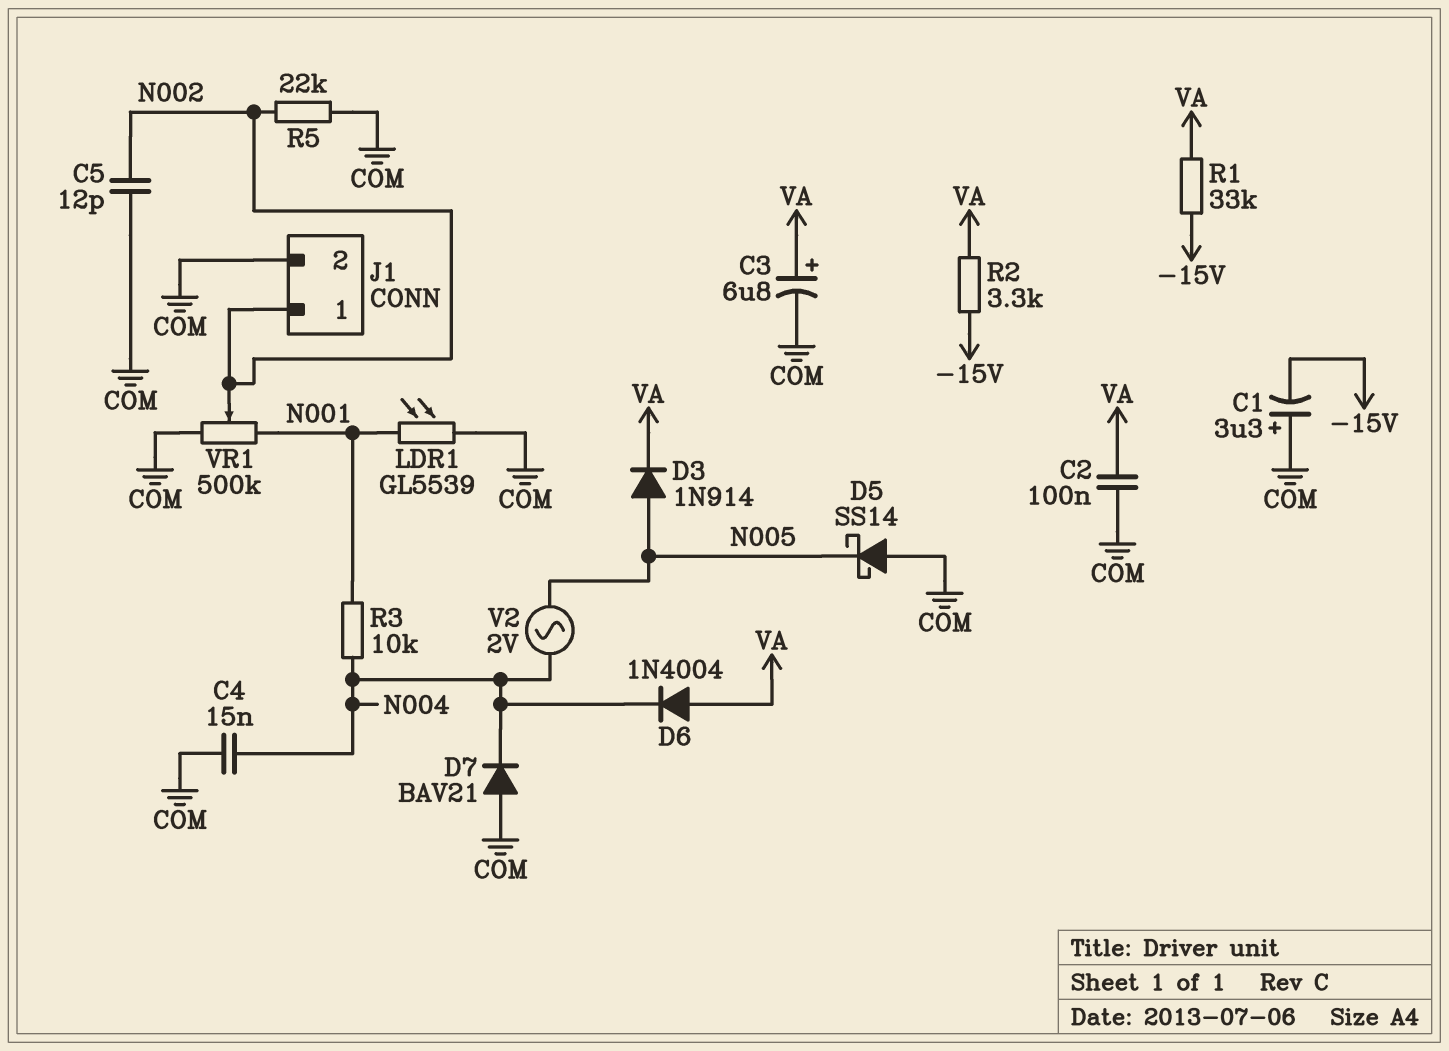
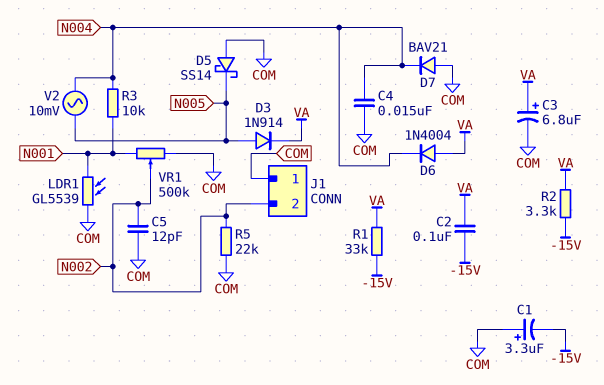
C2: 100nF (COM, VA) -> 100nF (-15V, VA)
J1 pin 1: N002 -> COM
J1 pin 2: COM -> N002
V2: AC 2V (N004, N005) -> AC 10mV (N004, N005)

